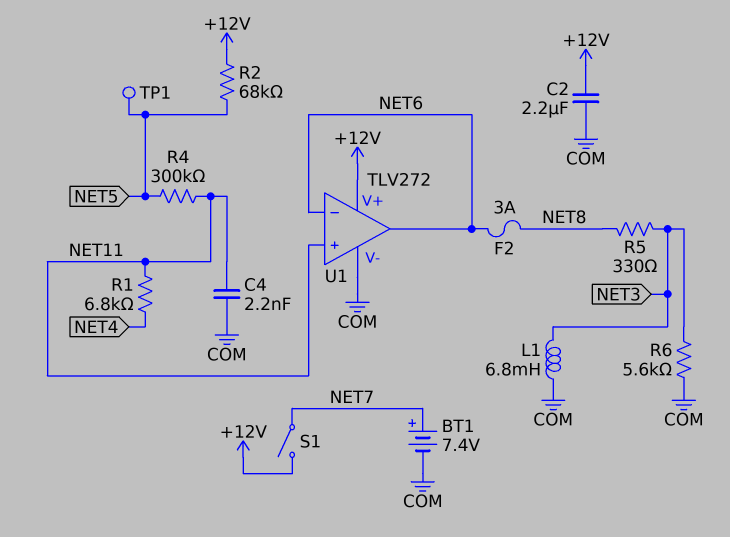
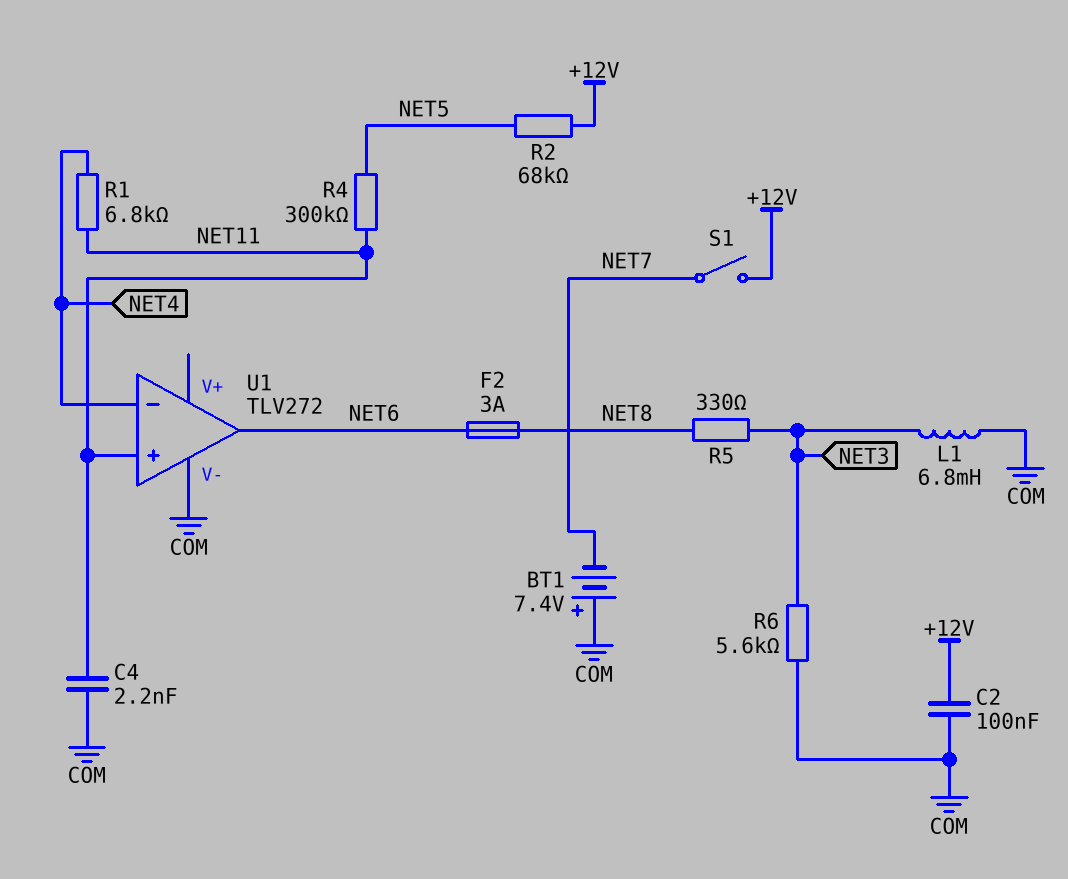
BT1: 7.4V (plus NET7, minus COM) -> 7.4V (plus COM, minus NET7)
C2: 2.2uF (+12V, COM) -> 100nF (+12V, COM)
TP1: test point (NET5) -> none
U1 pin V+: +12V -> none
U1 pin in-: NET6 -> NET4

